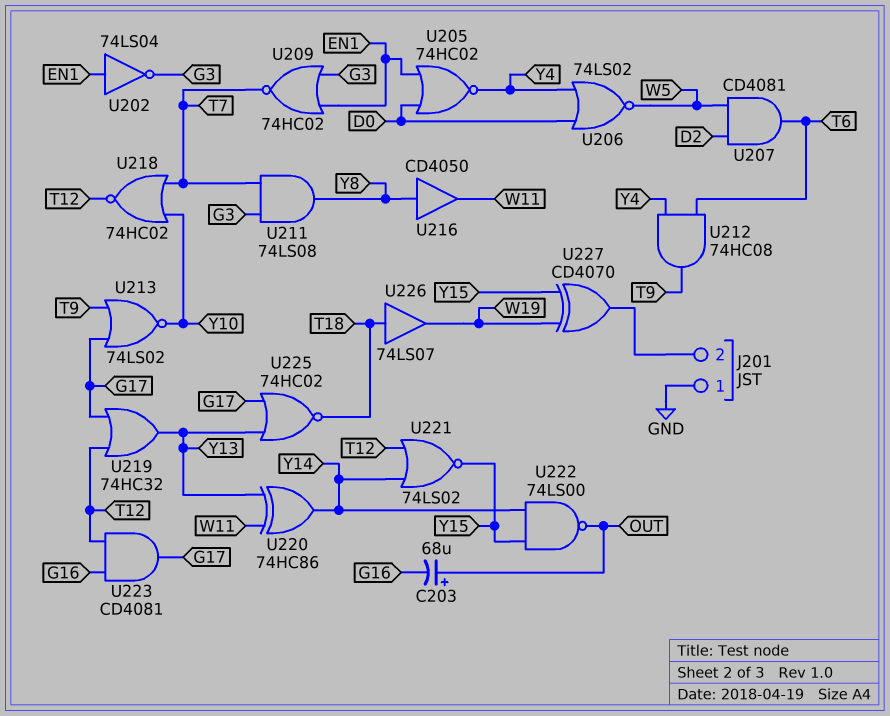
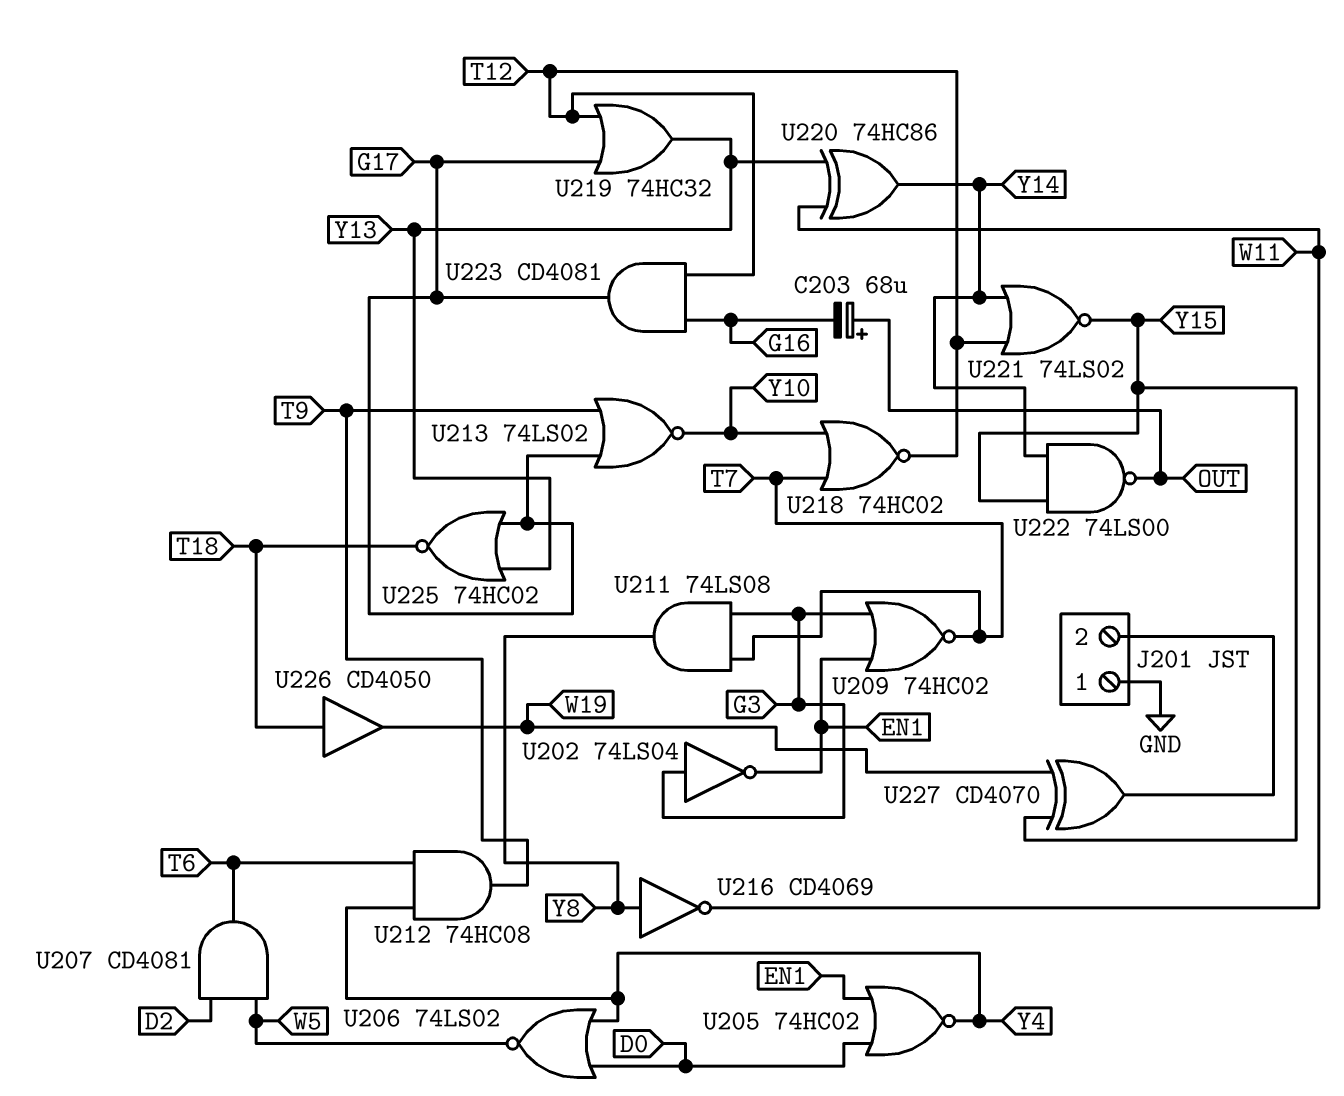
U202: NOT 74LS04 (in EN1, out G3) -> NOT 74LS04 (in G3, out EN1)
U216: buffer CD4050 (in Y8, out W11) -> NOT CD4069 (in Y8, out W11)
U226: buffer 74LS07 (in T18, out W19) -> buffer CD4050 (in T18, out W19)

